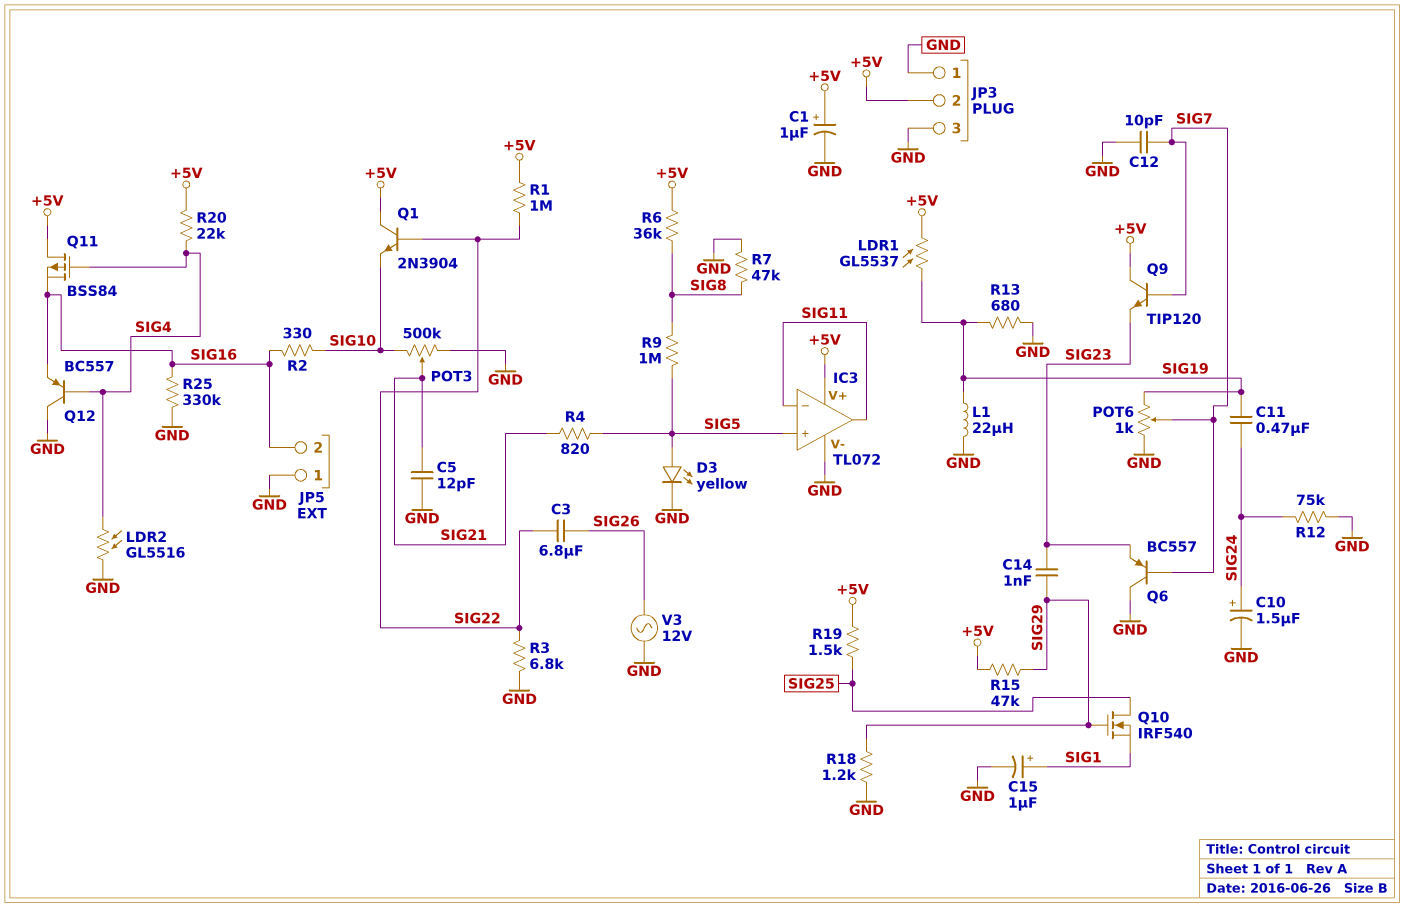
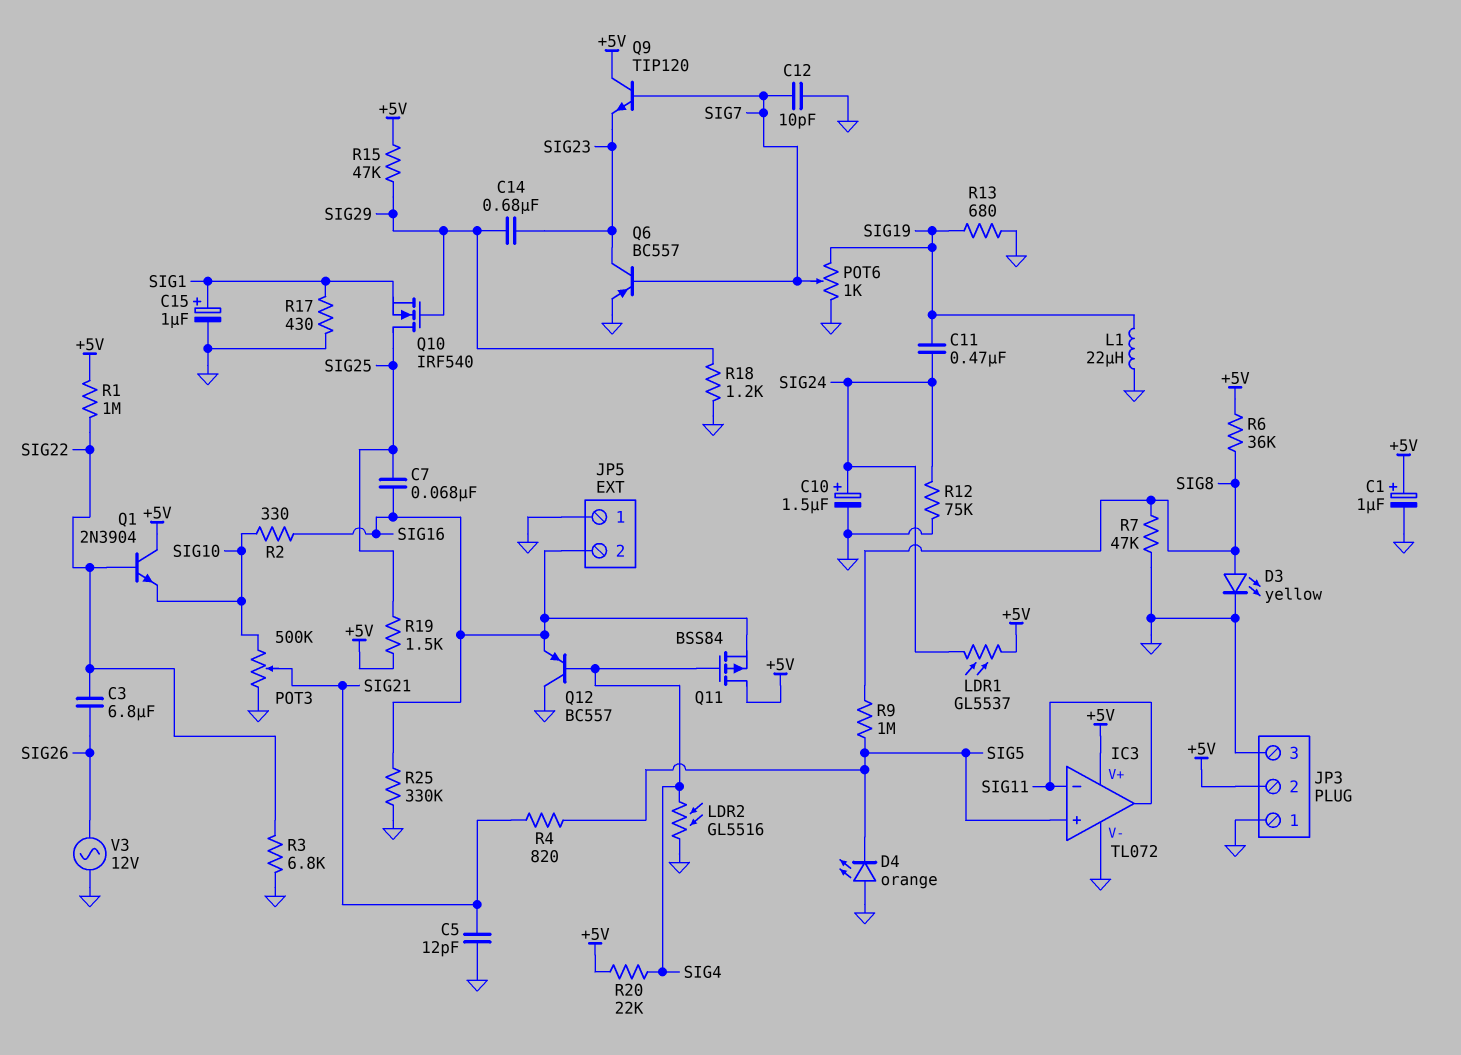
C7: none -> 68nF (SIG16, SIG25)
C14: 1nF (SIG23, SIG29) -> 680nF (SIG23, SIG29)
D3: LED yellow (A SIG5, K GND) -> LED yellow (A SIG8, K GND)
D4: none -> LED orange (A GND, K SIG5)
LDR1: GL5537 (+5V, SIG19) -> GL5537 (+5V, SIG24)
Q6: PNP BC557 (B SIG7, C GND, E SIG23) -> PNP BC557 (B SIG7, C SIG23, E GND)
R17: none -> 430 (GND, SIG1)

